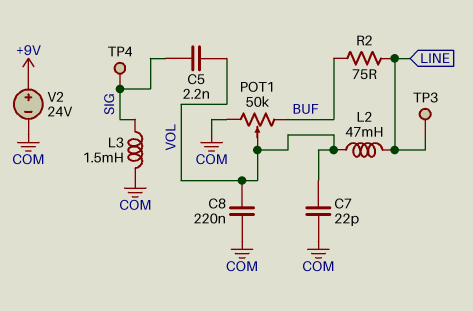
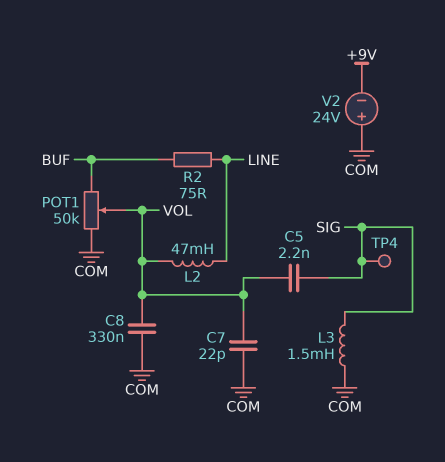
C8: 220nF (COM, VOL) -> 330nF (COM, VOL)
TP3: test point (LINE) -> none
V2: 24V (plus +9V, minus COM) -> 24V (plus COM, minus +9V)

